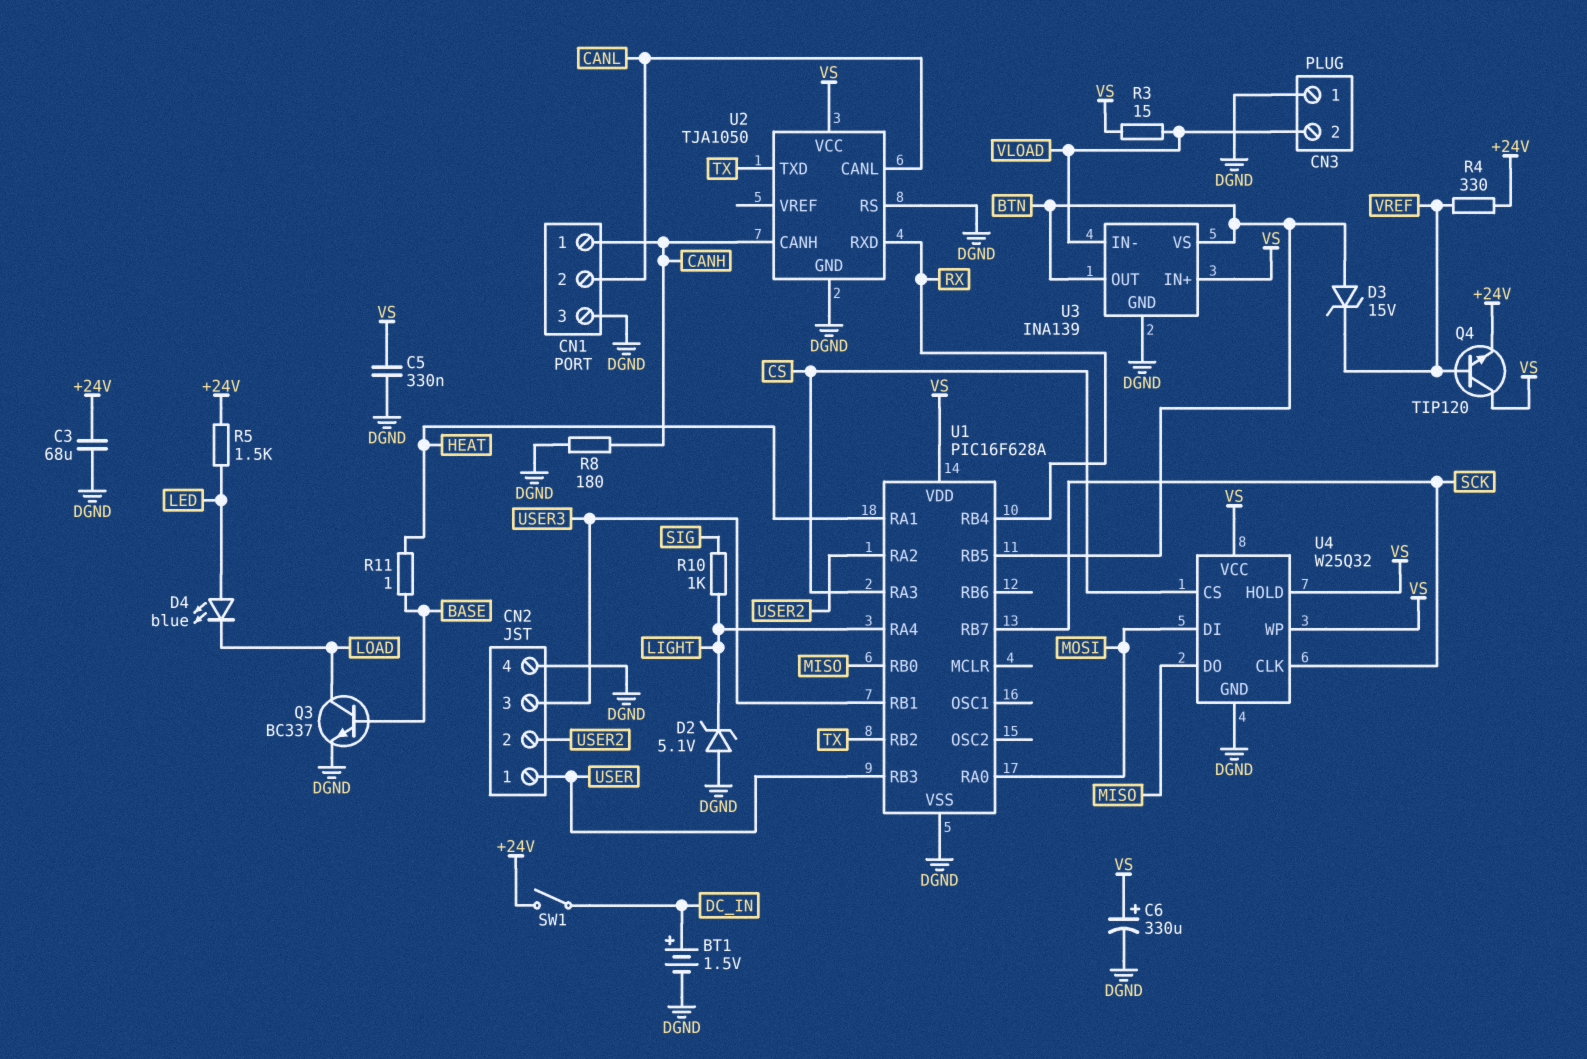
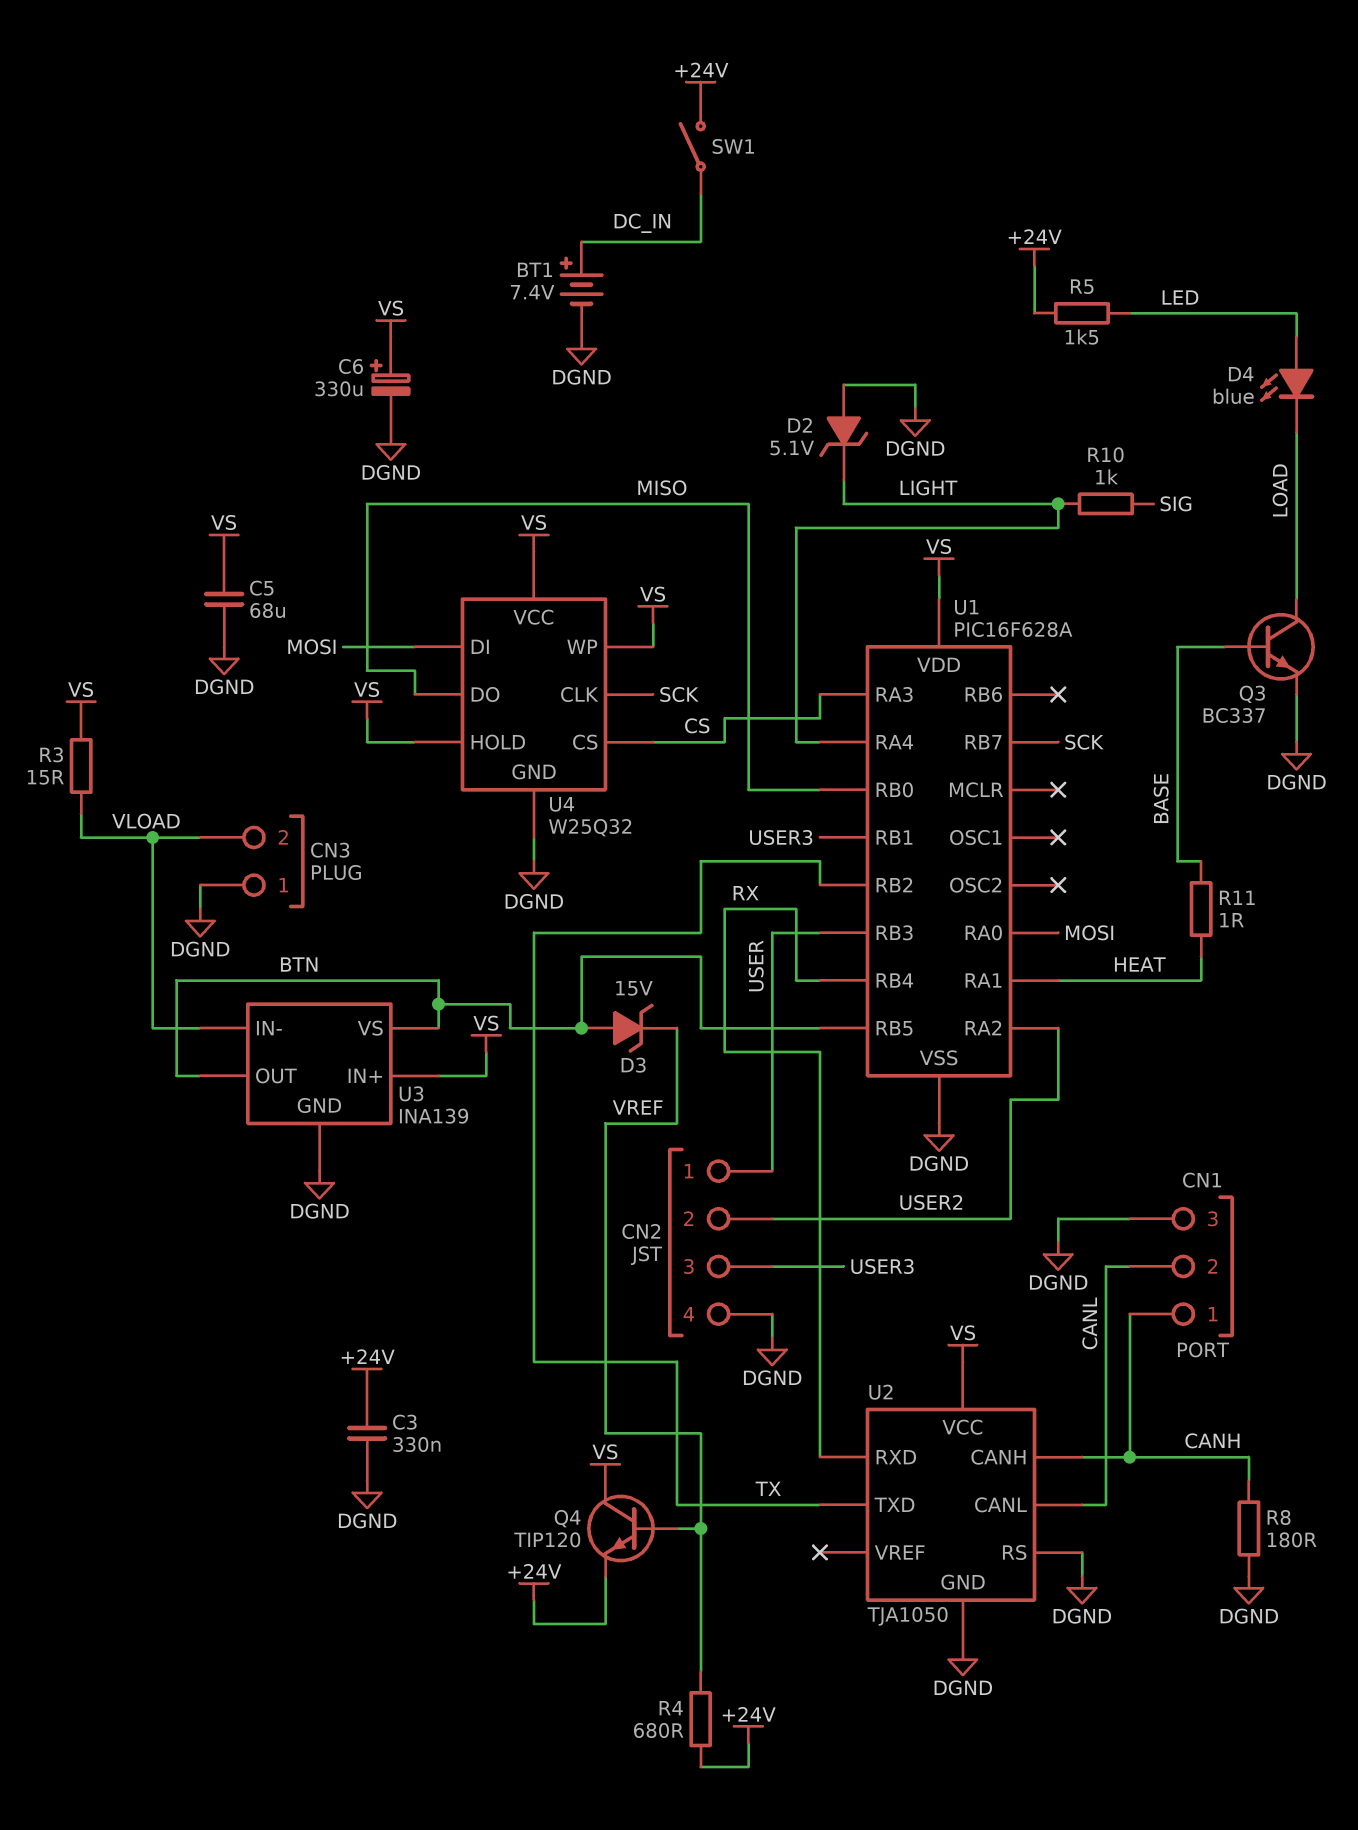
BT1: 1.5V (plus DC_IN, minus DGND) -> 7.4V (plus DC_IN, minus DGND)
C3: 68uF (+24V, DGND) -> 330nF (+24V, DGND)
C5: 330nF (DGND, VS) -> 68uF (DGND, VS)
R4: 330 (+24V, VREF) -> 680 (+24V, VREF)

